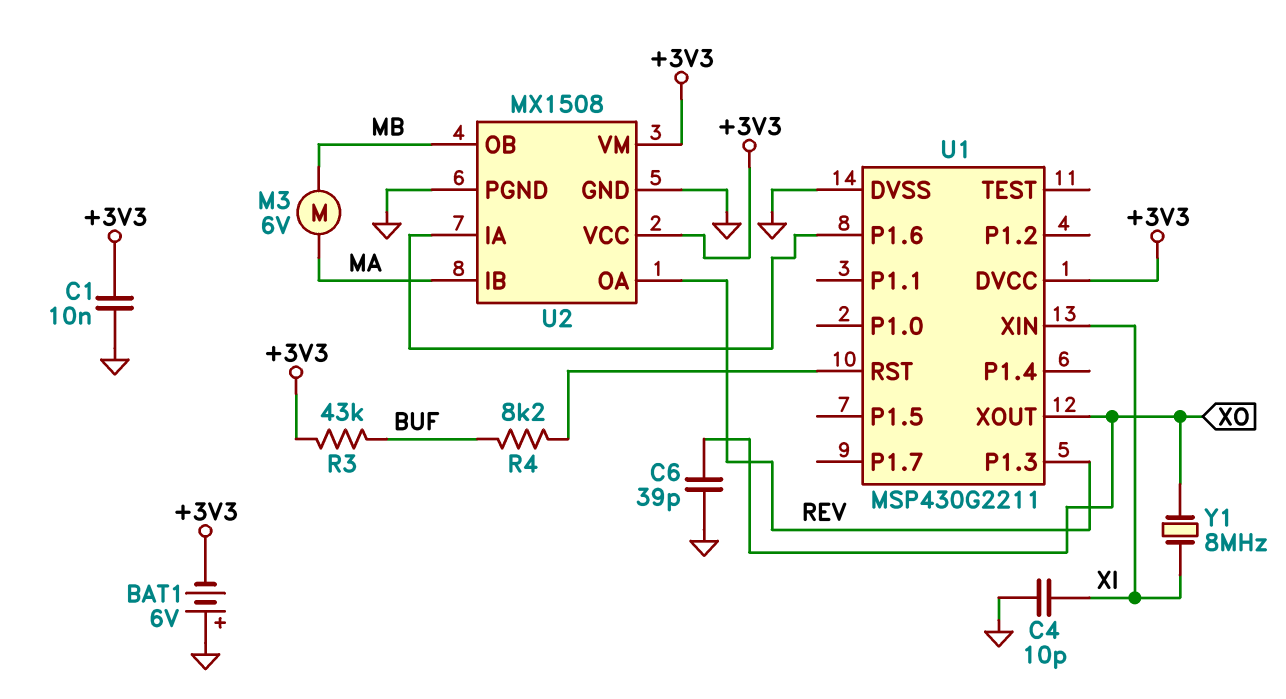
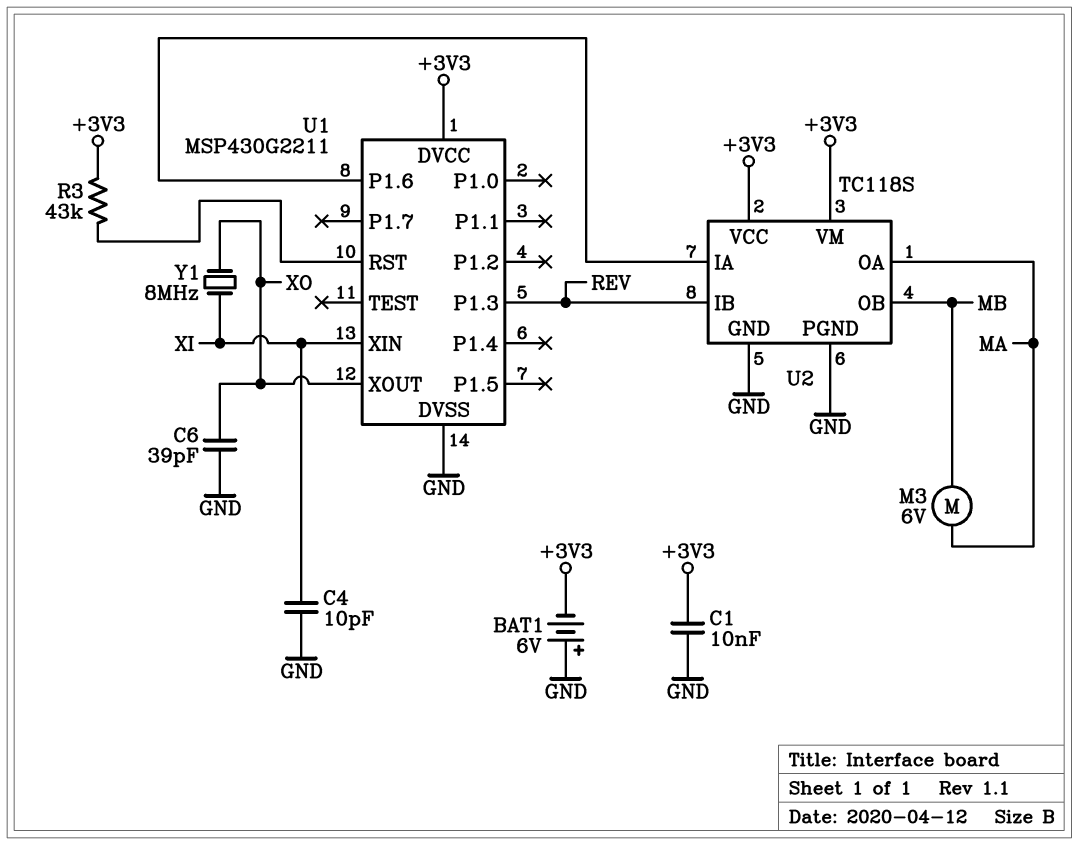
R3: 43k (+3V3, BUF) -> 43k (+3V3, U1/RST)
R4: 8.2k (BUF, U1/RST) -> none
U2: MX1508 -> TC118S
U2 pin IB: MA -> REV
U2 pin OA: REV -> MA

